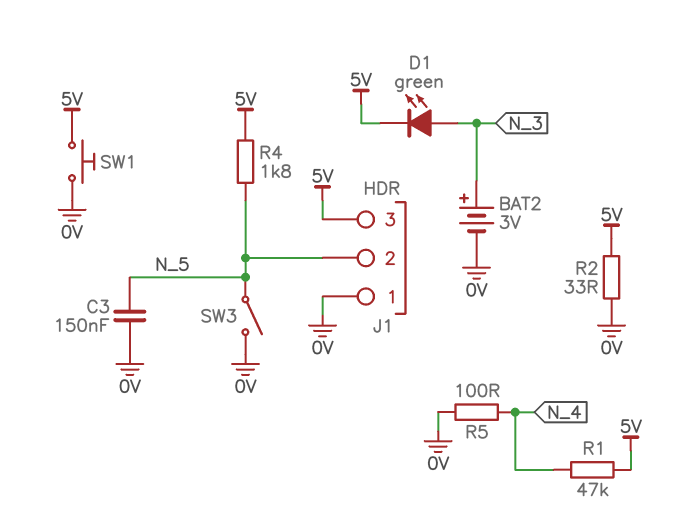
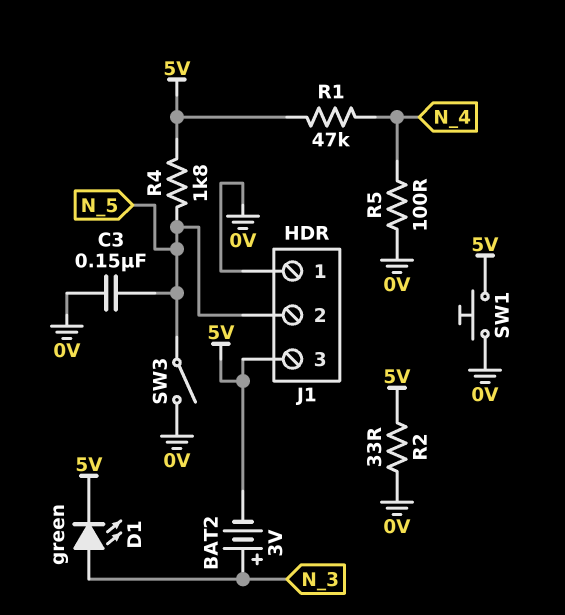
BAT2: 3V (plus N_3, minus 0V) -> 3V (plus N_3, minus 5V)

